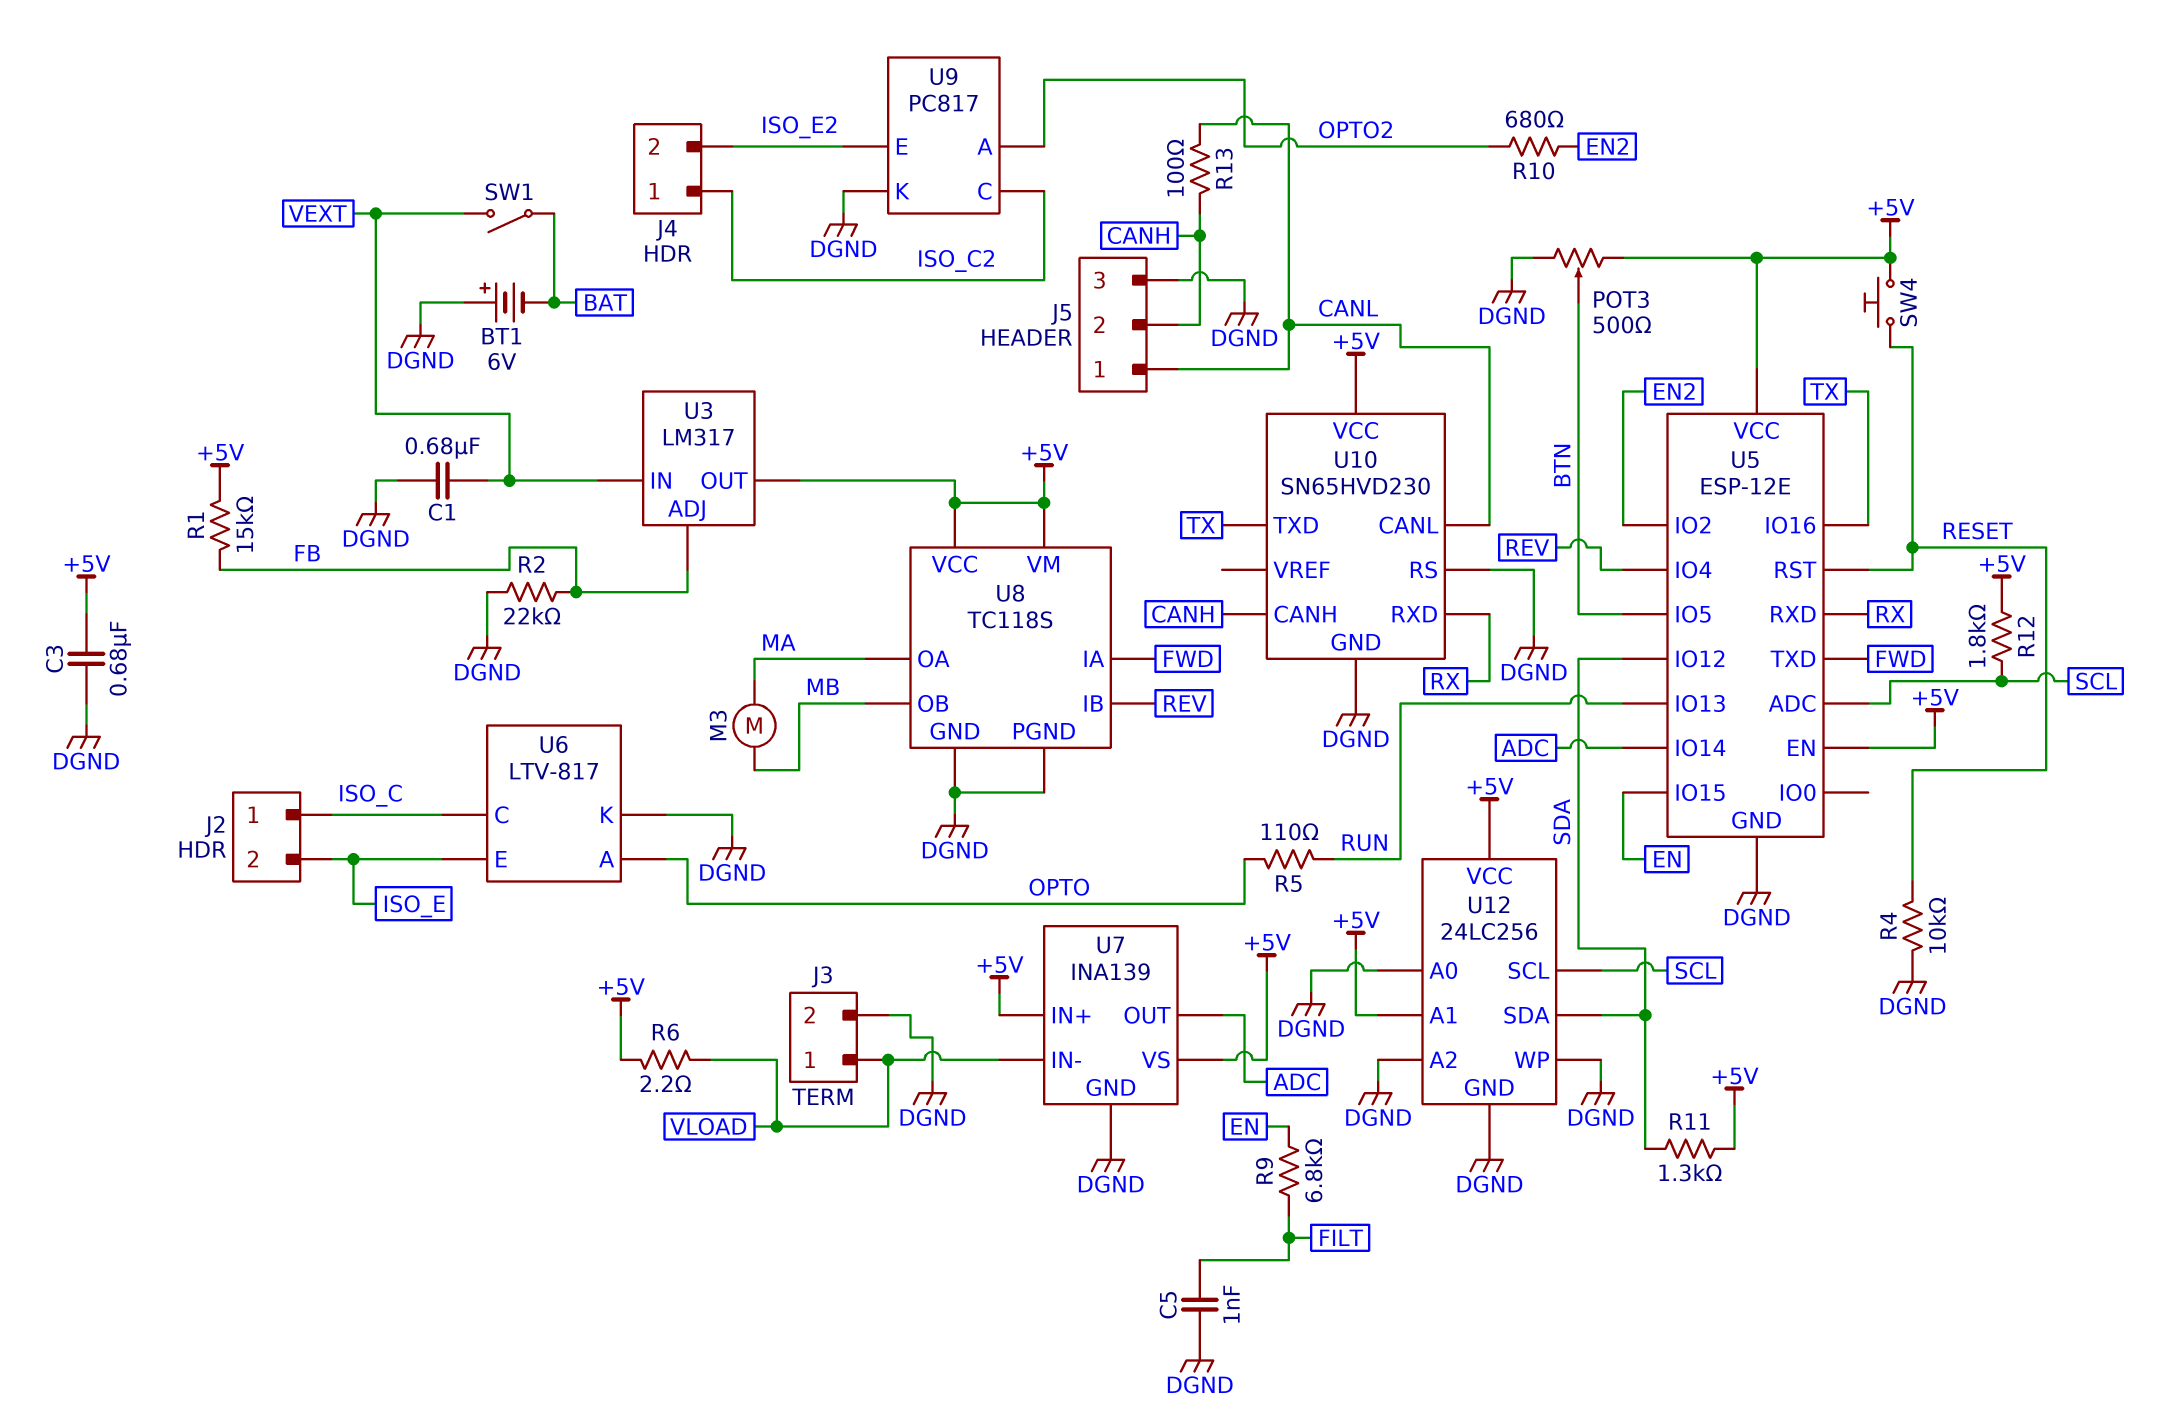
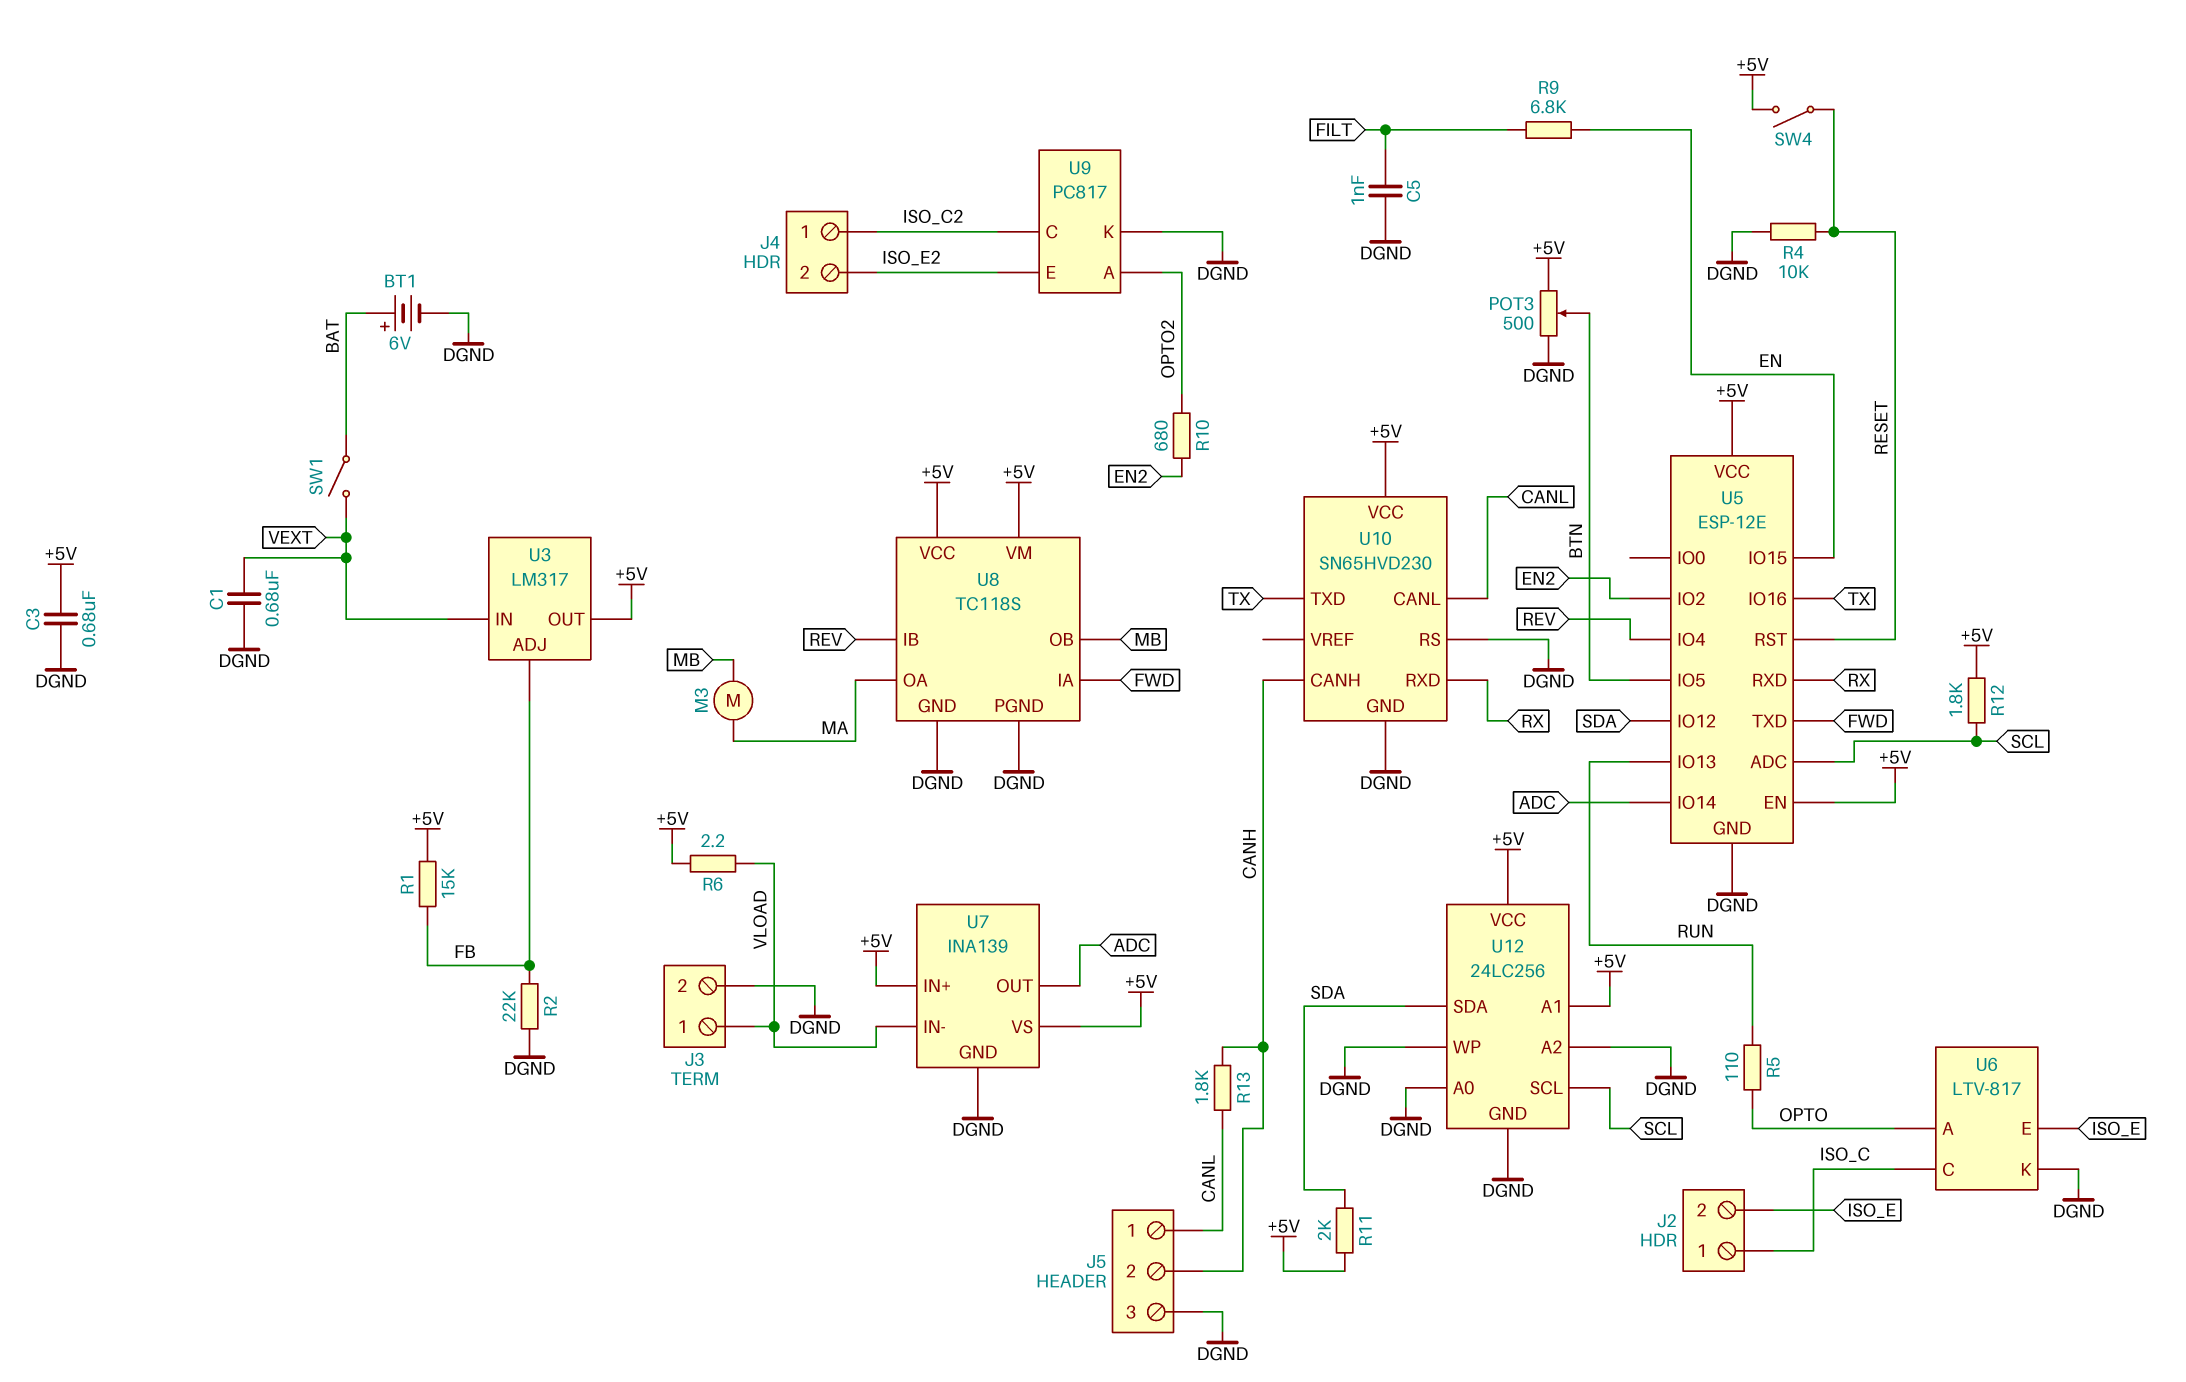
BT1: 6V (plus DGND, minus BAT) -> 6V (plus BAT, minus DGND)
R11: 1.3k (+5V, SDA) -> 2k (+5V, SDA)
R13: 100 (CANH, CANL) -> 1.8k (CANH, CANL)
SW4: button (+5V, RESET) -> switch (+5V, RESET)

